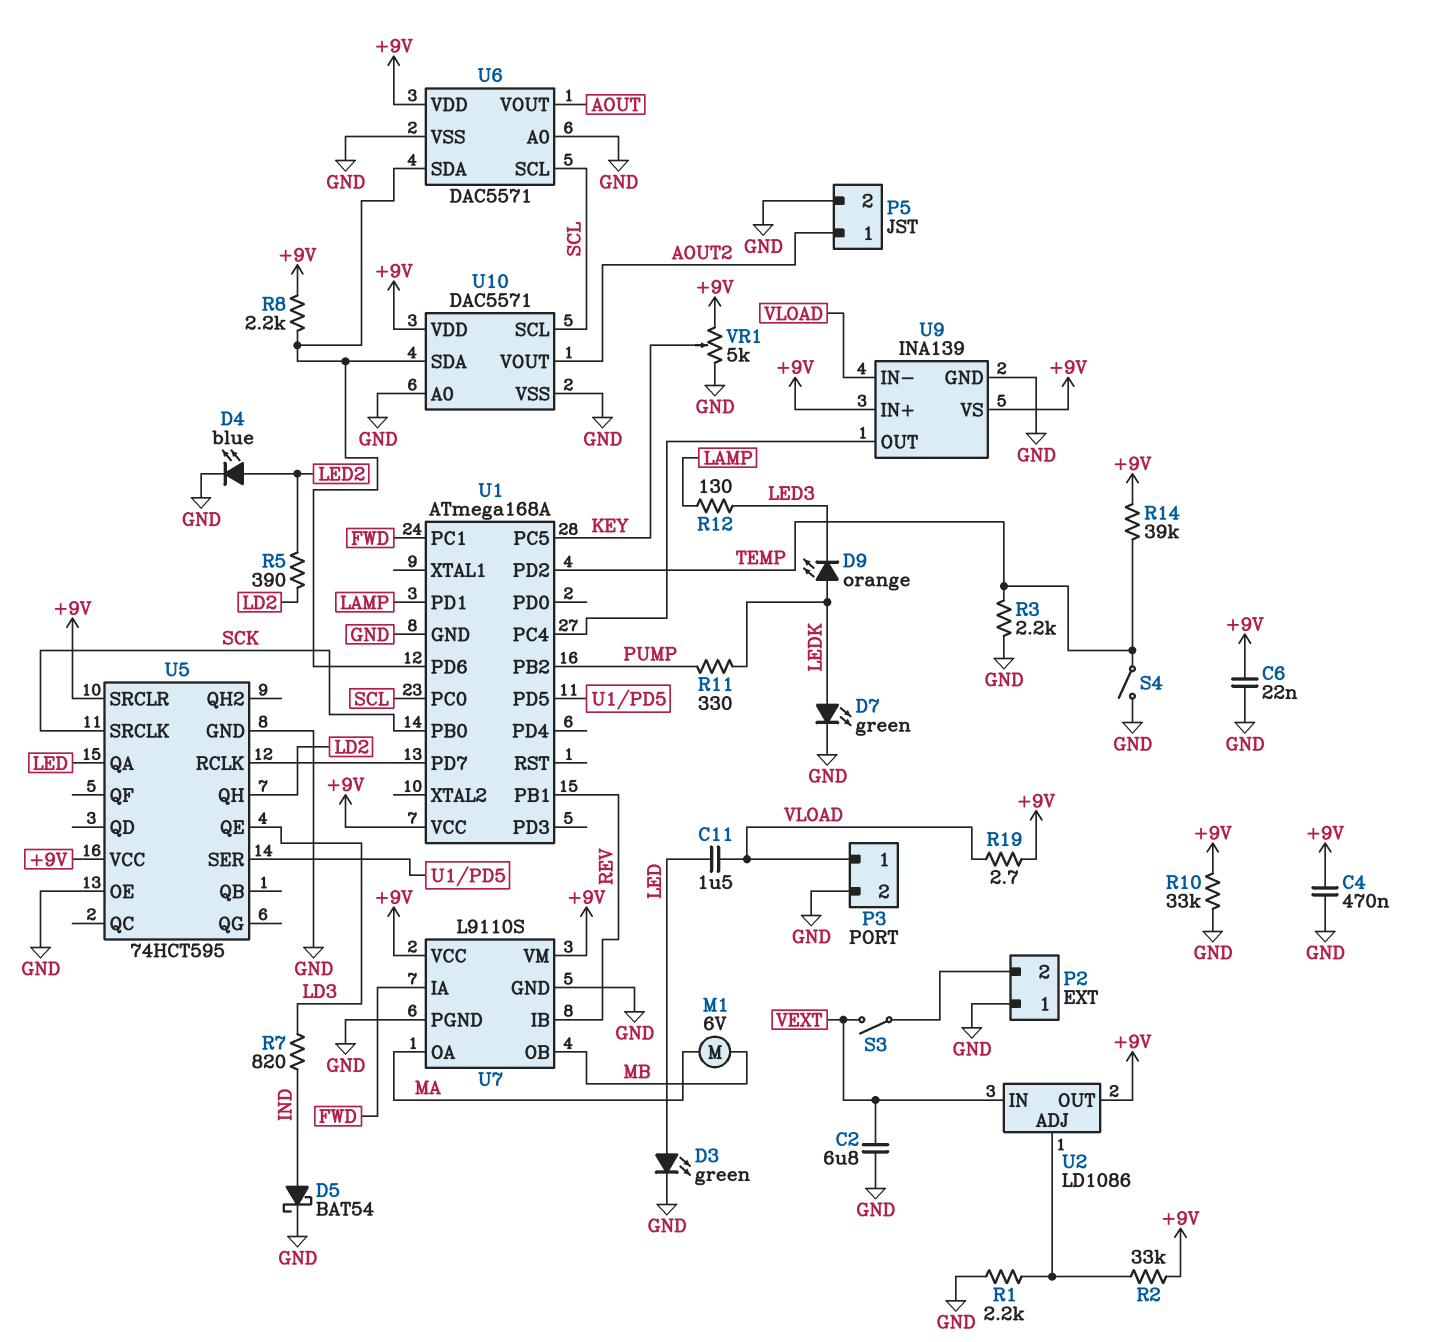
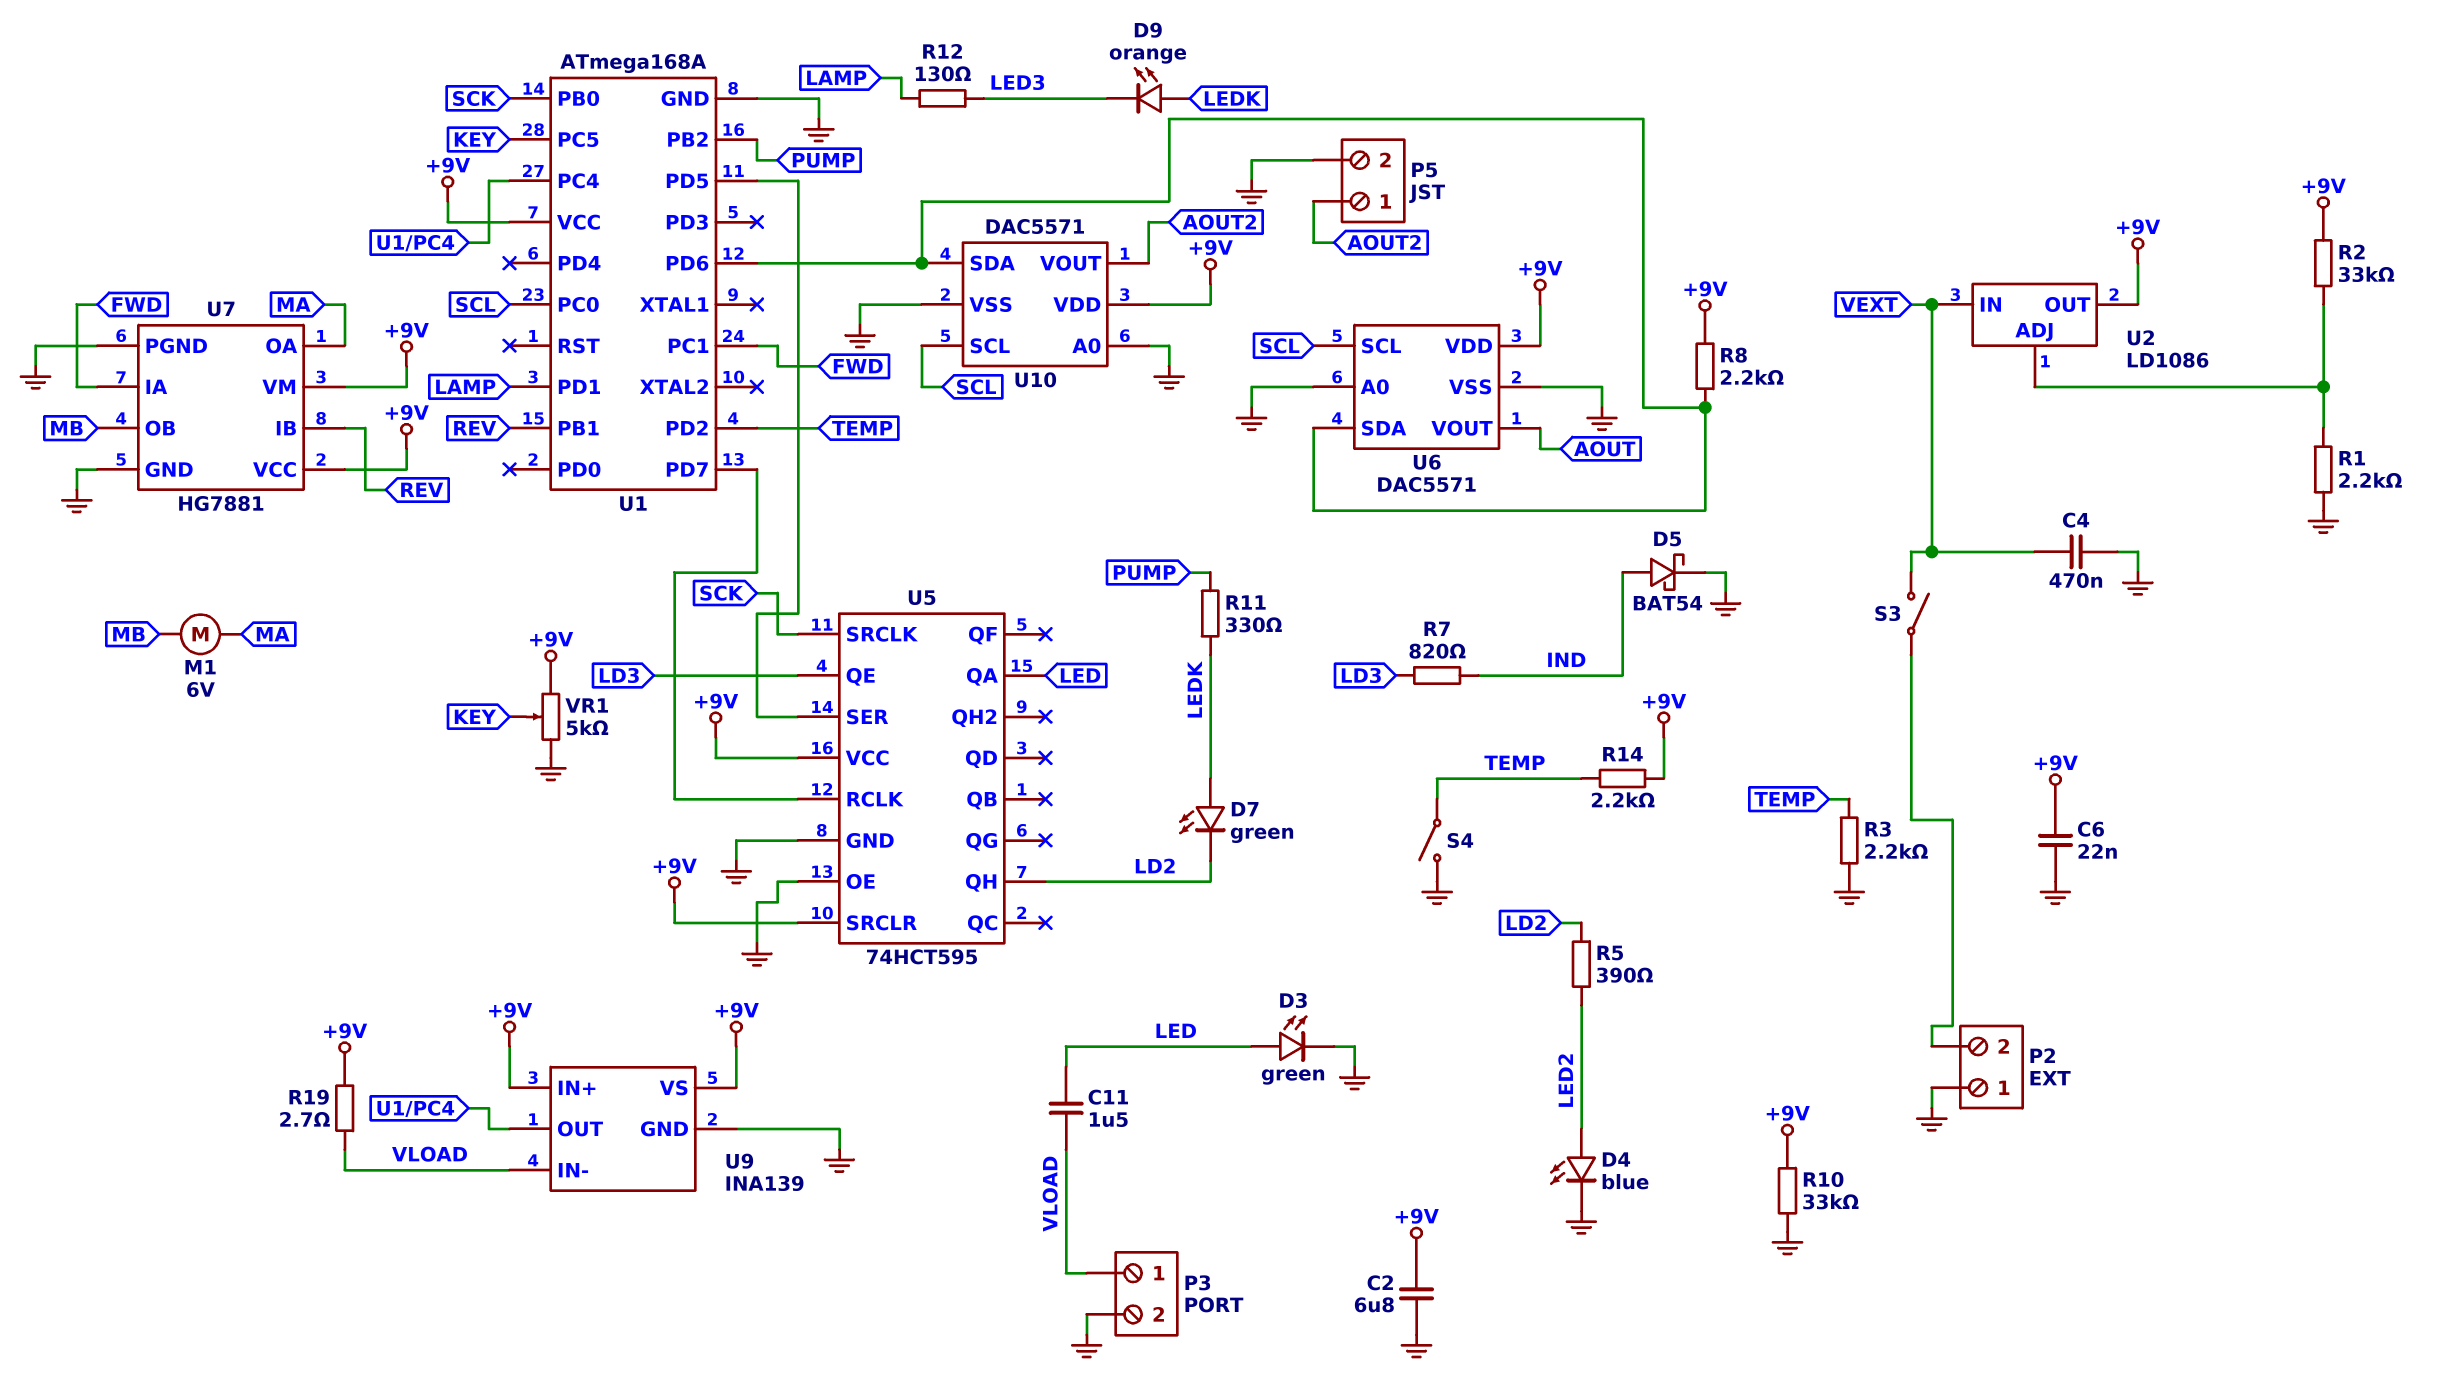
C2: 6.8uF (GND, VEXT) -> 6.8uF (+9V, GND)
C4: 470nF (+9V, GND) -> 470nF (GND, VEXT)
D7: LED green (A LEDK, K GND) -> LED green (A LEDK, K LD2)
R14: 39k (+9V, TEMP) -> 2.2k (+9V, TEMP)
U7: L9110S -> HG7881

